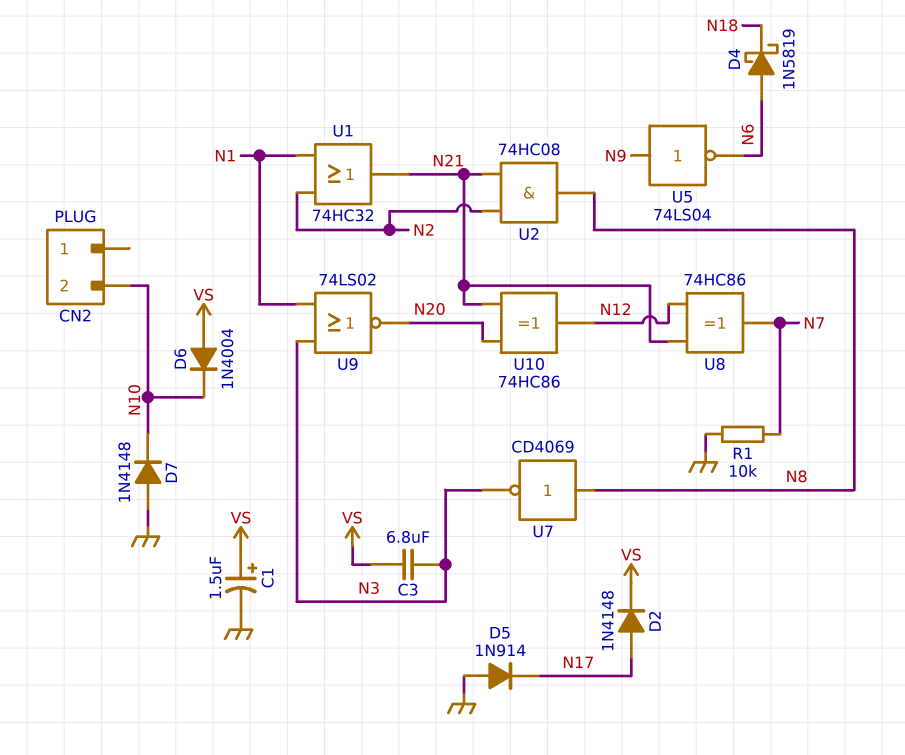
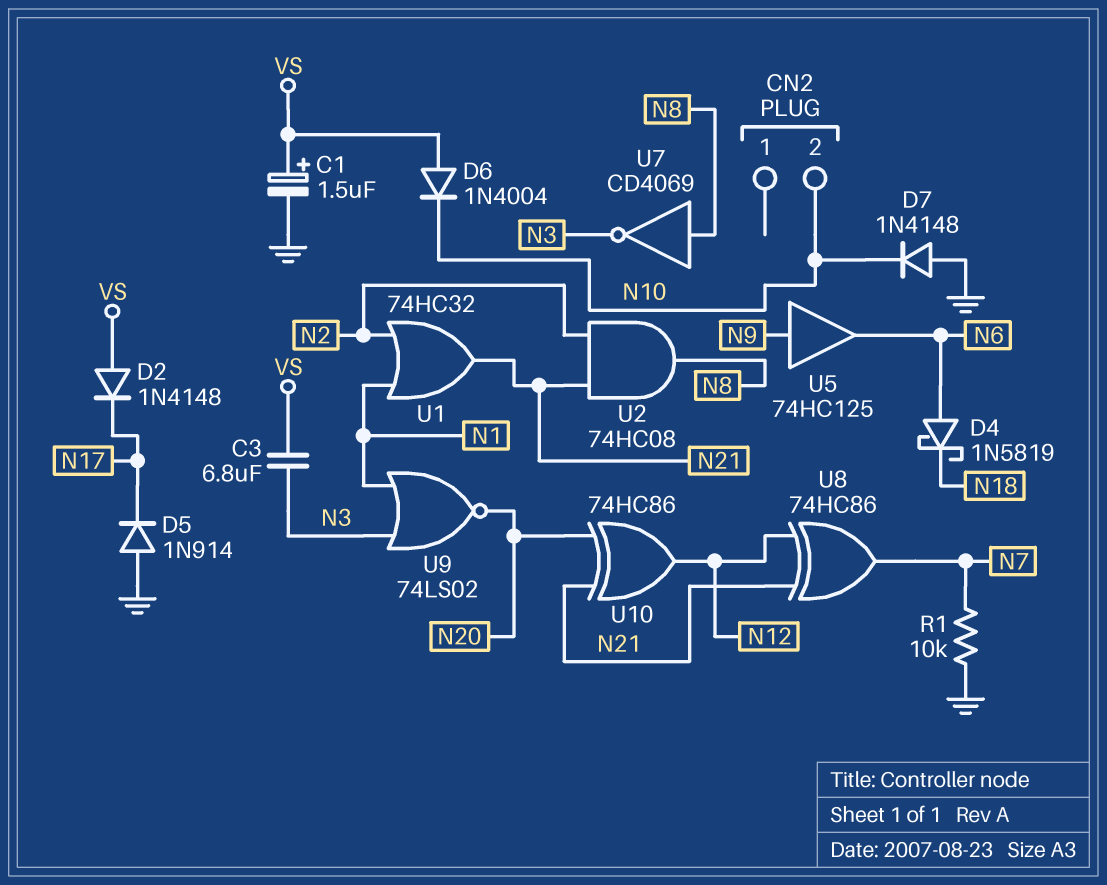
D2: diode 1N4148 (A N17, K VS) -> diode 1N4148 (A VS, K N17)
U5: NOT 74LS04 (in N9, out N6) -> buffer 74HC125 (in N9, out N6)

